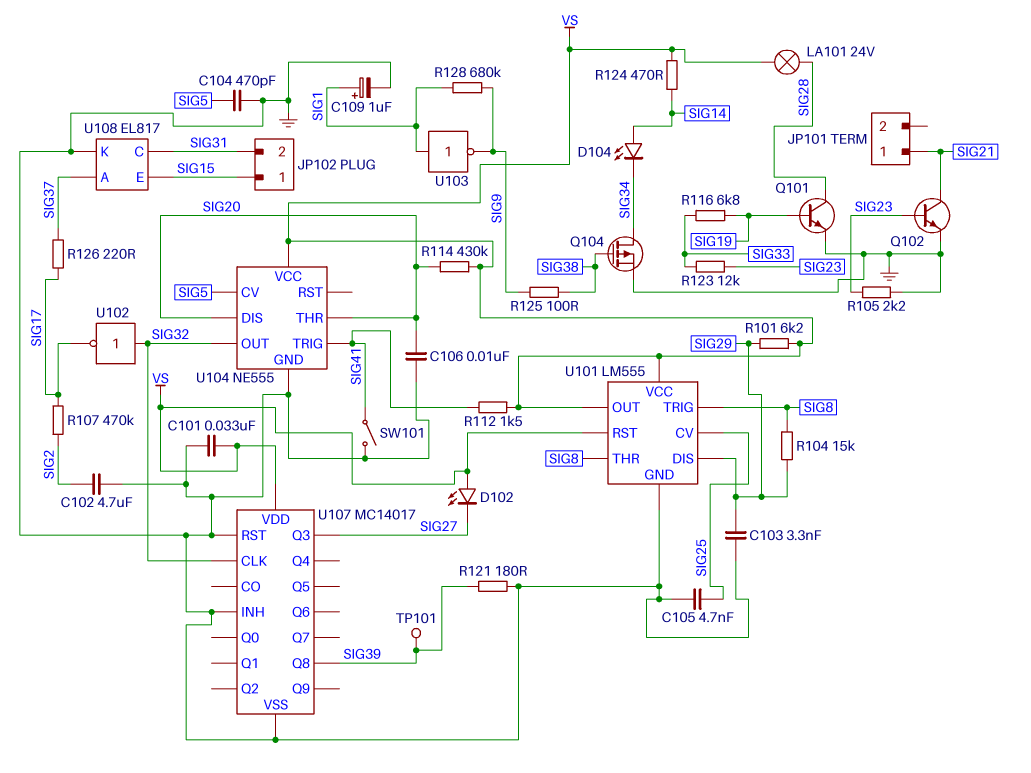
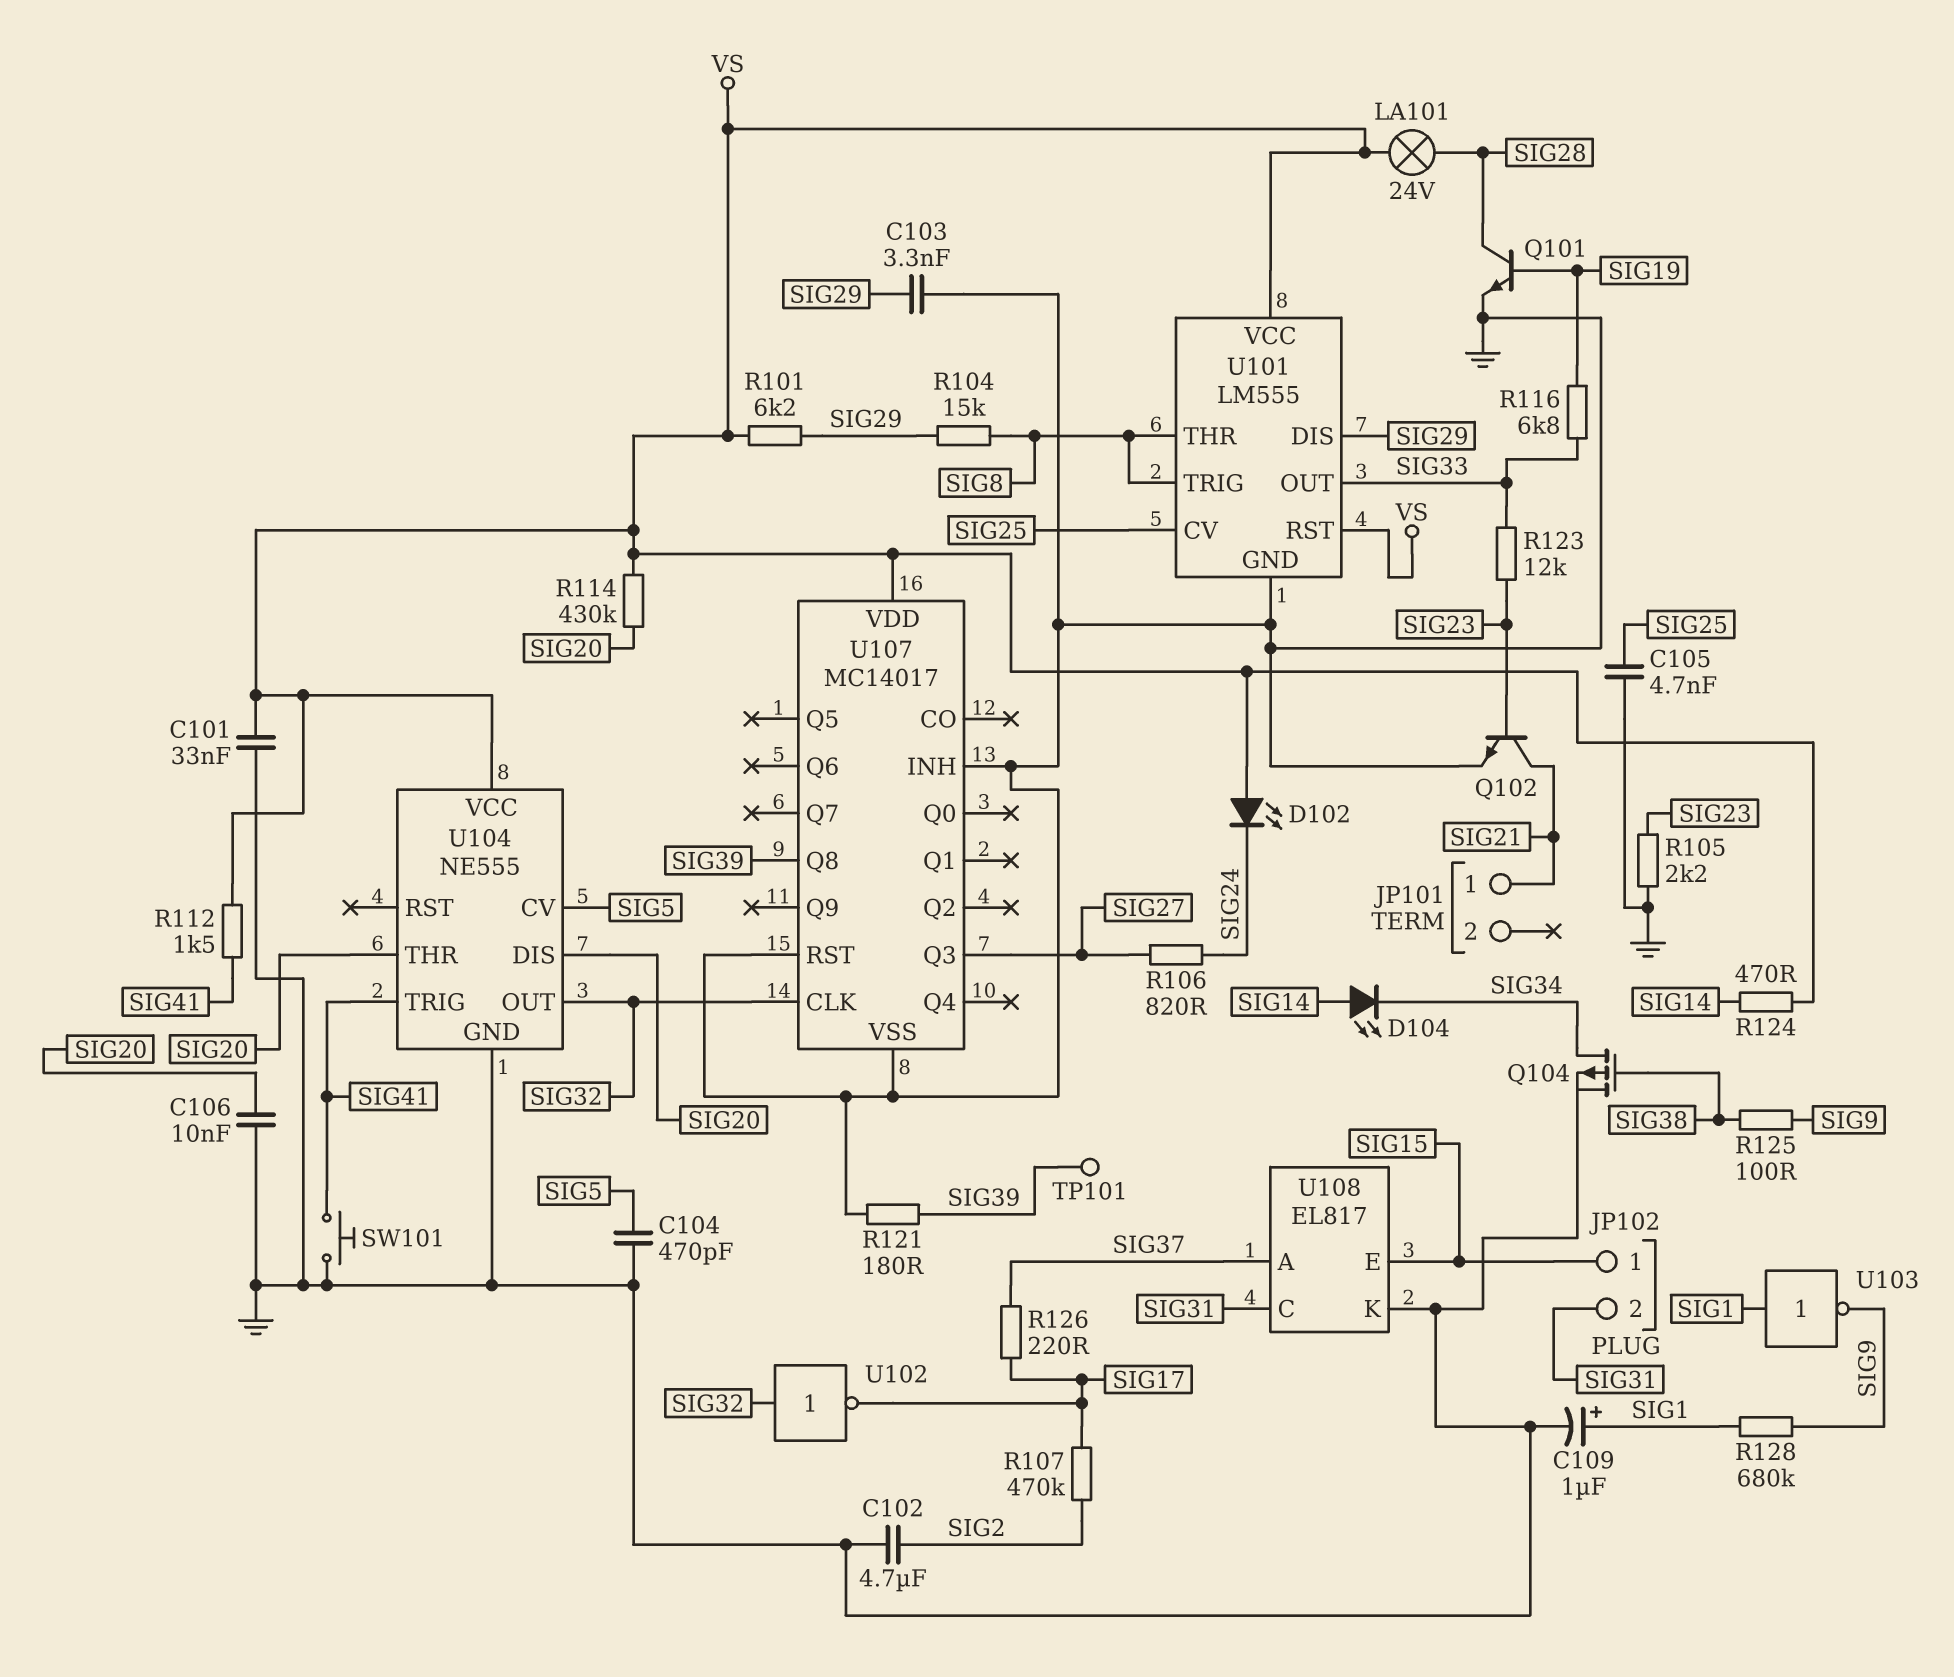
D102: LED (A VS, K SIG27) -> LED (A VS, K SIG24)
R106: none -> 820 (SIG24, SIG27)
SW101: switch (GND, SIG41) -> button (GND, SIG41)
U101 pin OUT: VS -> SIG33

